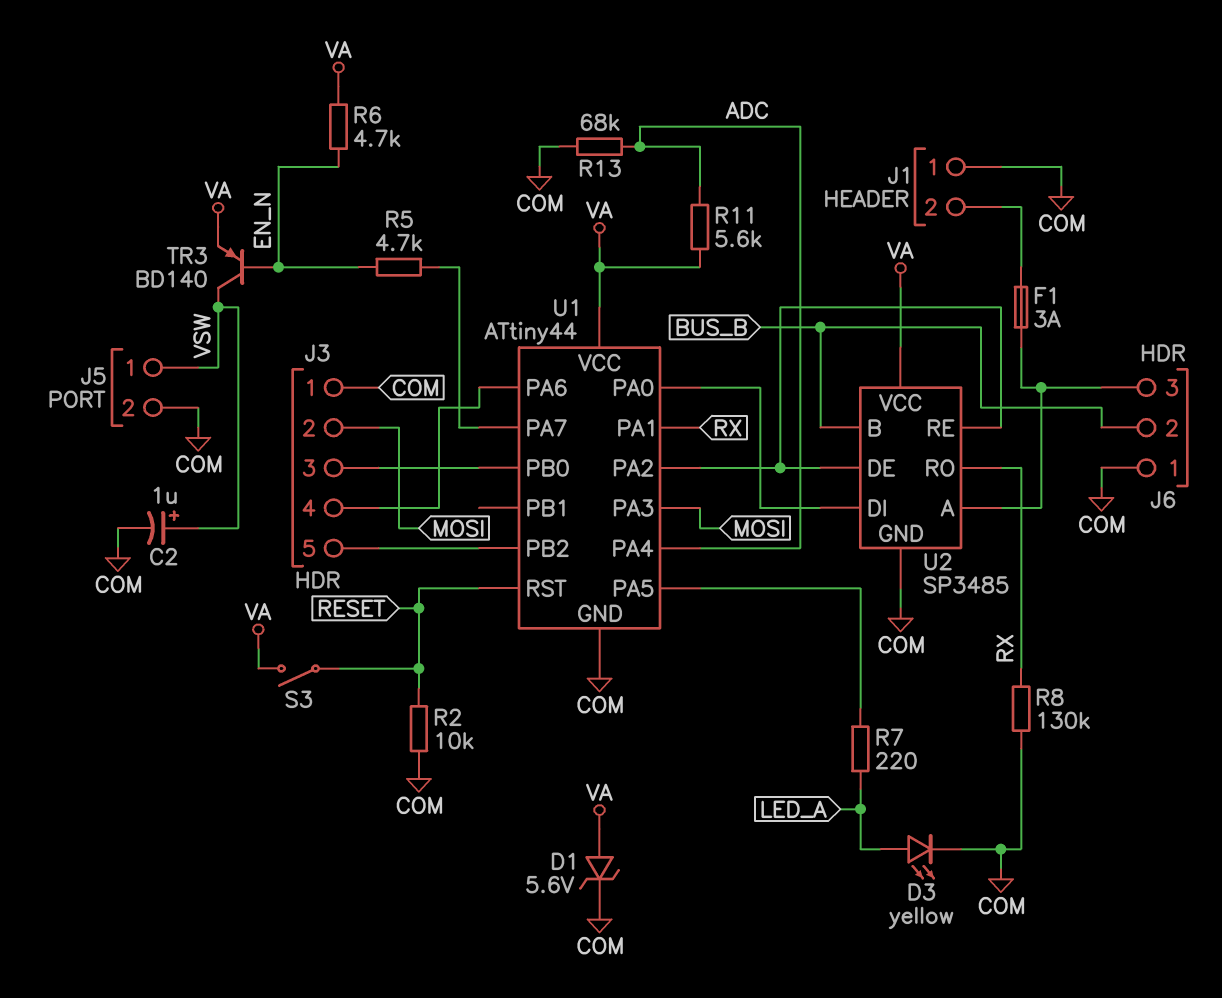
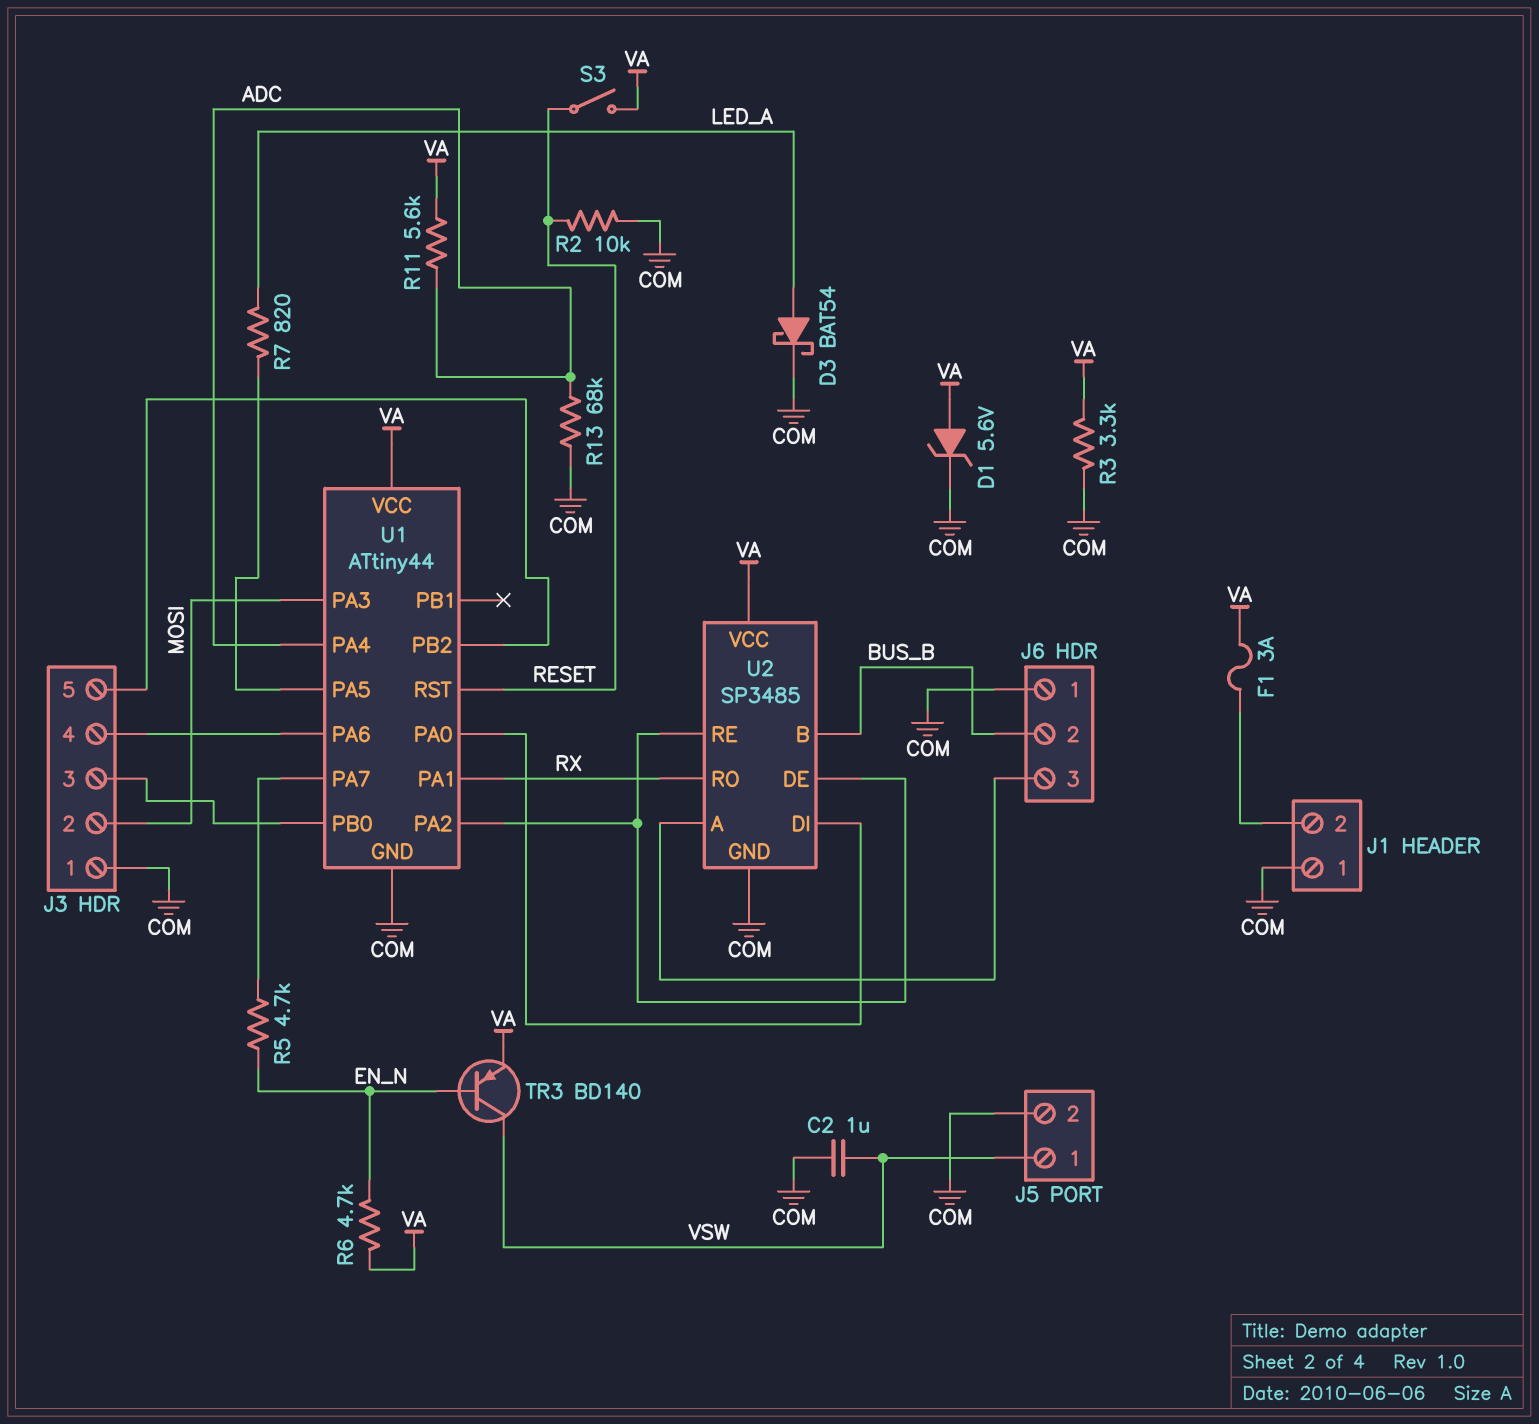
C2: 1uF (plus VSW, minus COM) -> 1uF (COM, VSW)
D3: LED yellow (A LED_A, K COM) -> schottky BAT54 (A LED_A, K COM)
F1: 3A (J1/2, J6/3) -> 3A (J1/2, VA)
R3: none -> 3.3k (COM, VA)
R7: 220 (LED_A, U1/PA5) -> 820 (LED_A, U1/PA5)
R8: 130k (COM, RX) -> none

